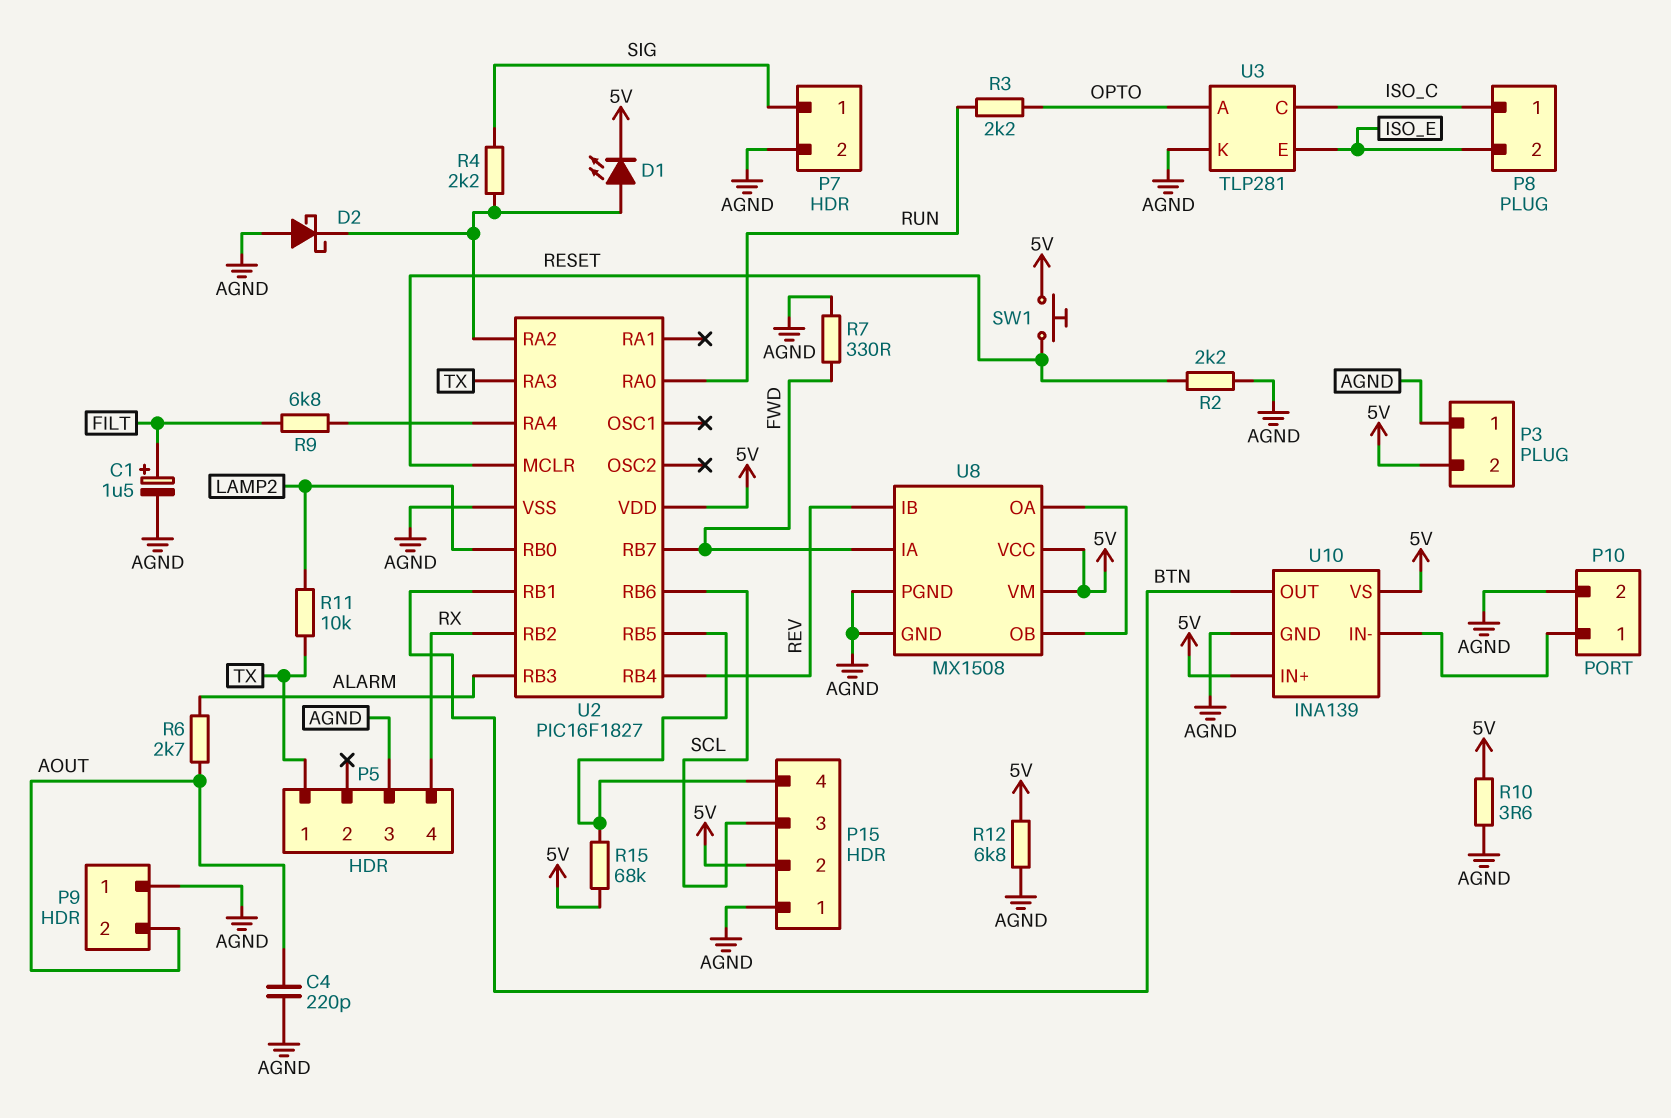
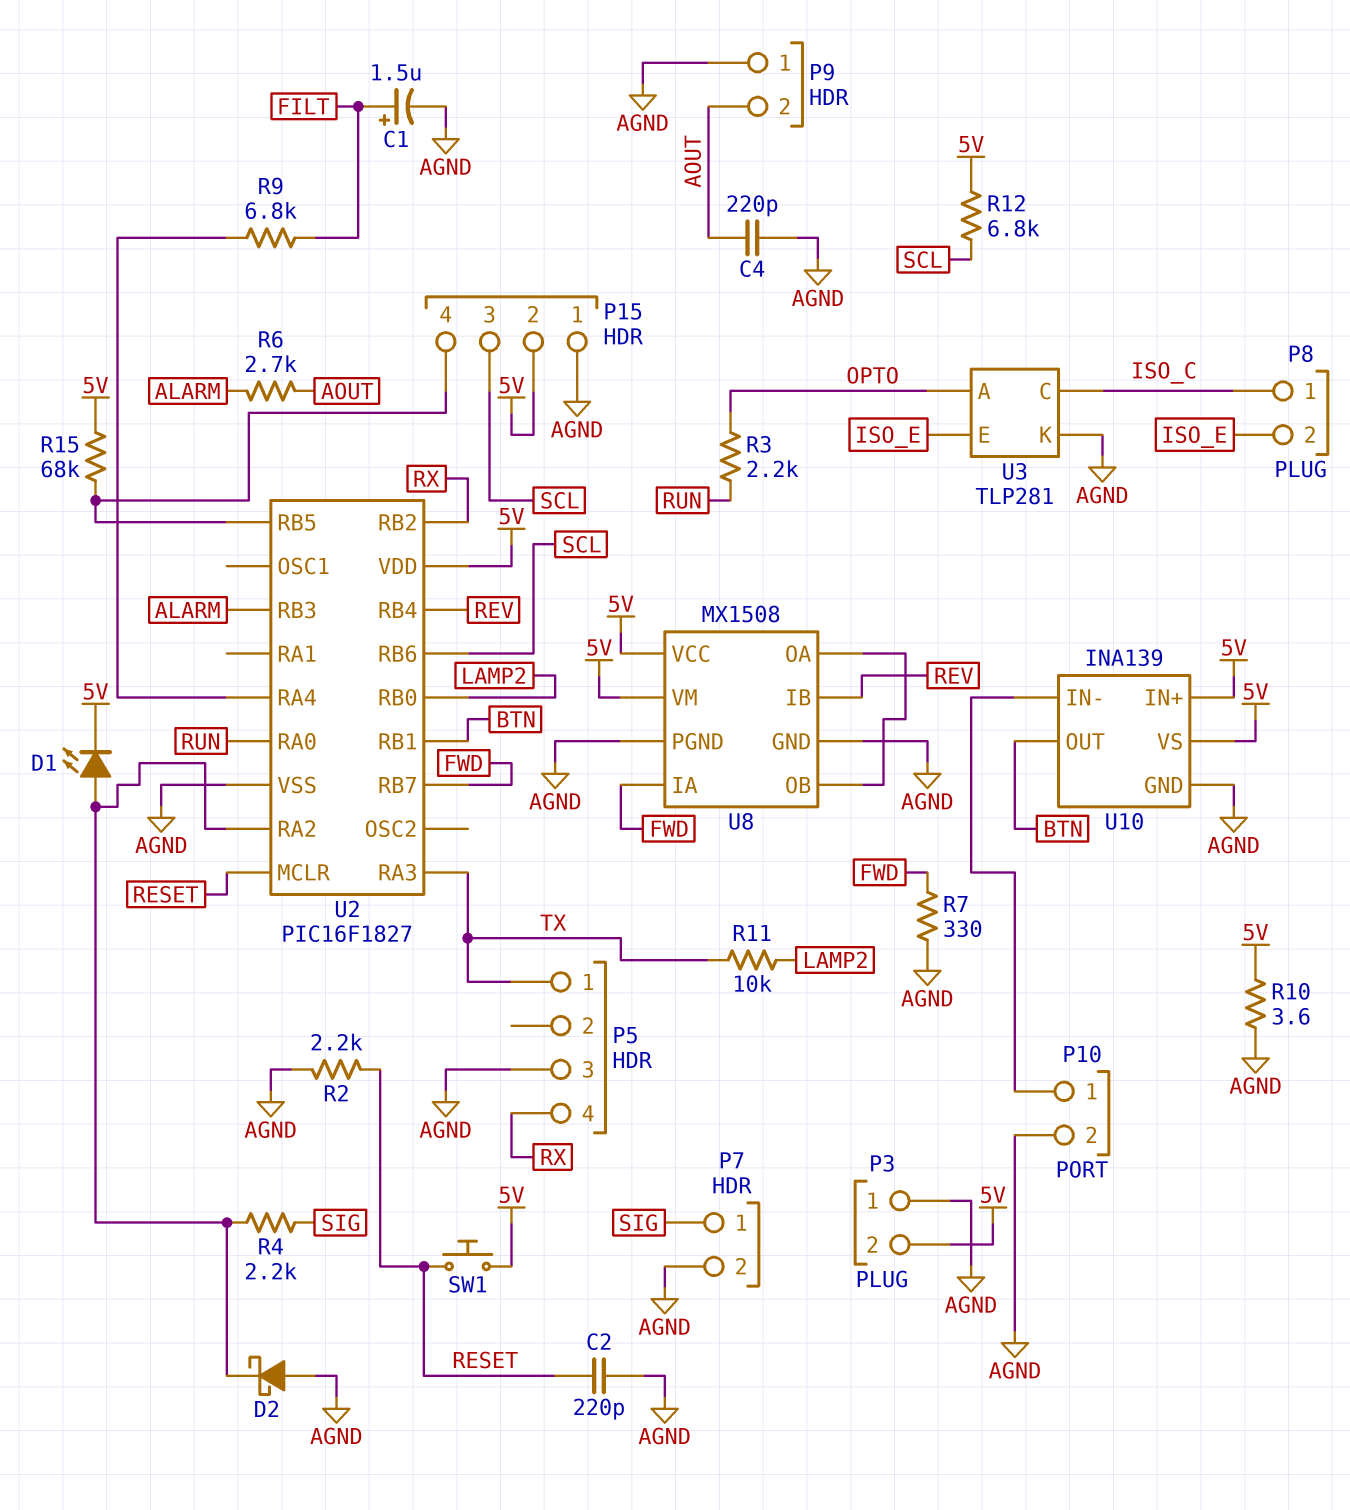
C2: none -> 220pF (AGND, RESET)
R12: 6.8k (5V, AGND) -> 6.8k (5V, SCL)

